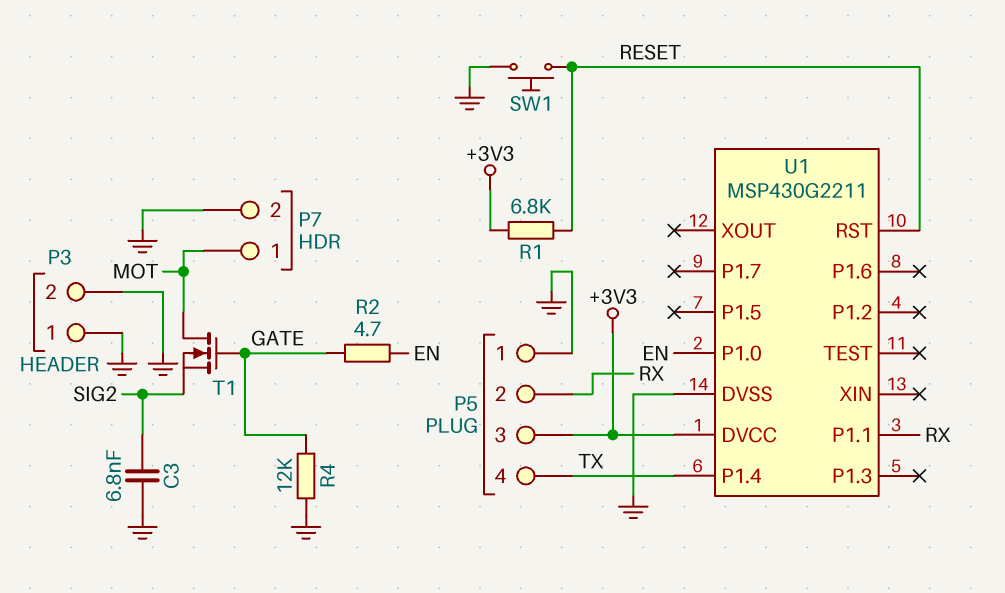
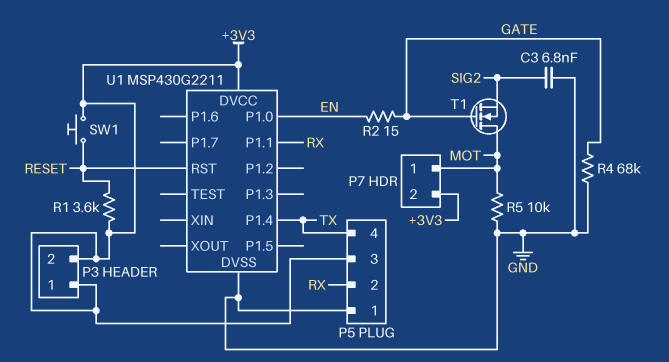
P3 pin 1: GND -> +3V3
P3 pin 2: GND -> +3V3
P7 pin 2: GND -> +3V3
R1: 6.8k (+3V3, RESET) -> 3.6k (+3V3, RESET)
R2: 4.7 (EN, GATE) -> 15 (EN, GATE)
R4: 12k (GATE, GND) -> 68k (GATE, GND)
R5: none -> 10k (GND, MOT)
SW1: button (GND, RESET) -> button (+3V3, RESET)

